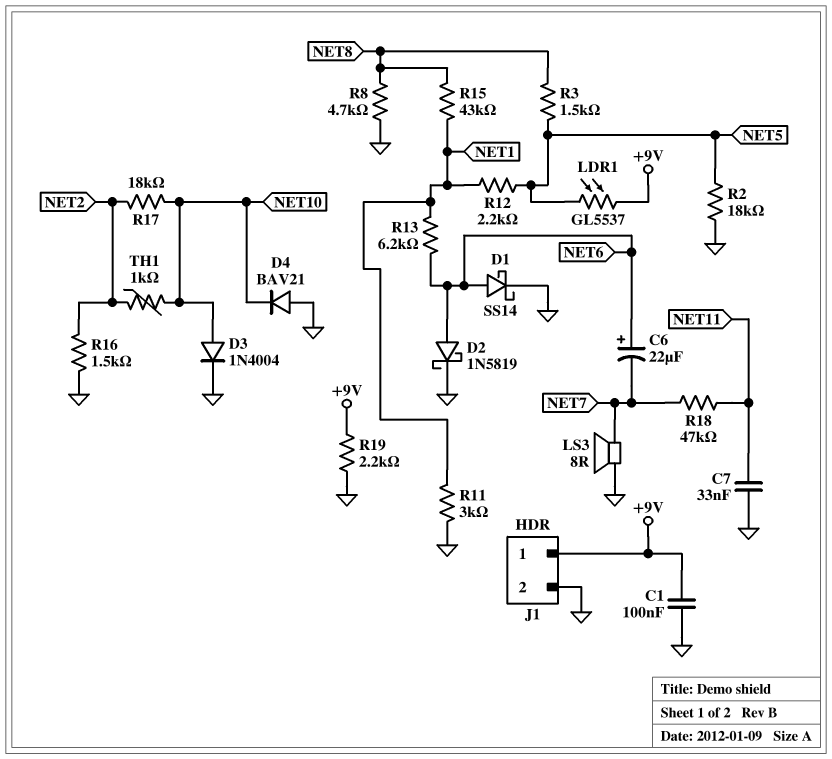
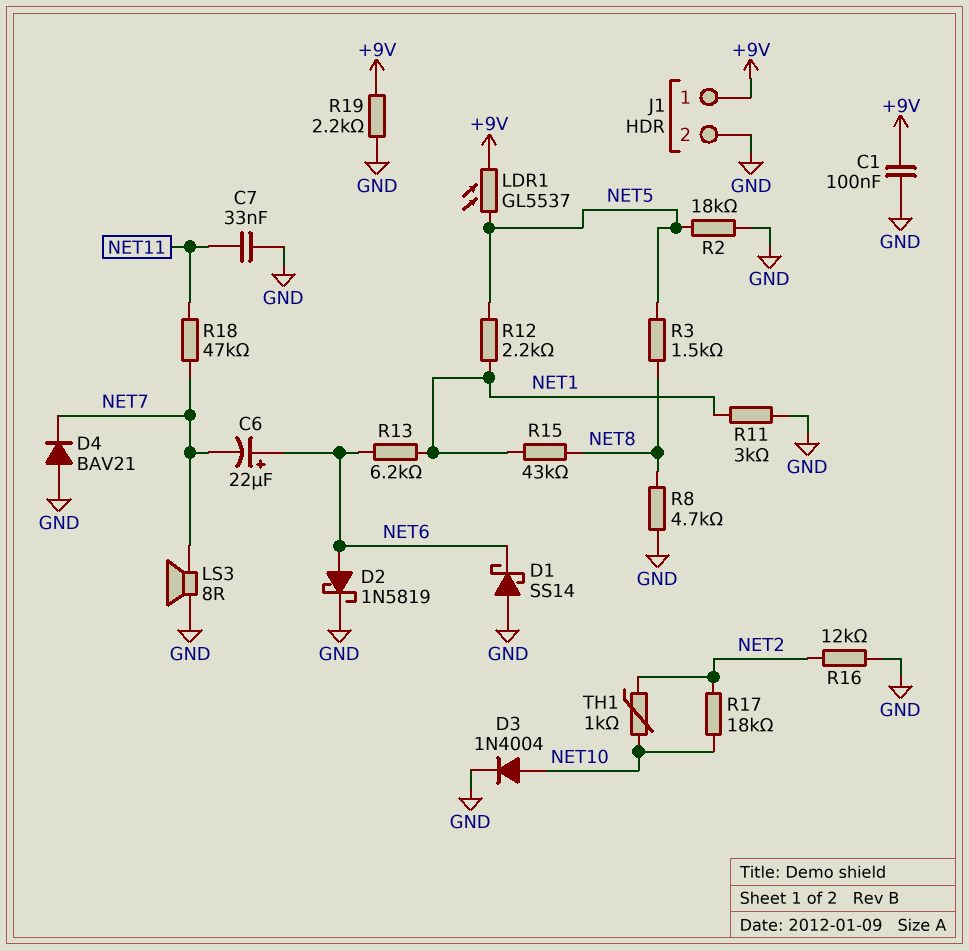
D1: schottky SS14 (A NET6, K GND) -> schottky SS14 (A GND, K NET6)
D4: diode BAV21 (A GND, K NET10) -> diode BAV21 (A GND, K NET7)
R16: 1.5k (GND, NET2) -> 12k (GND, NET2)

